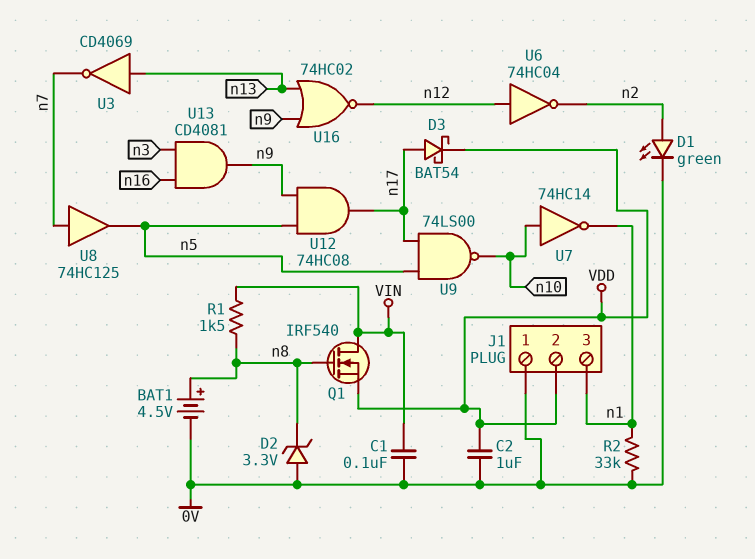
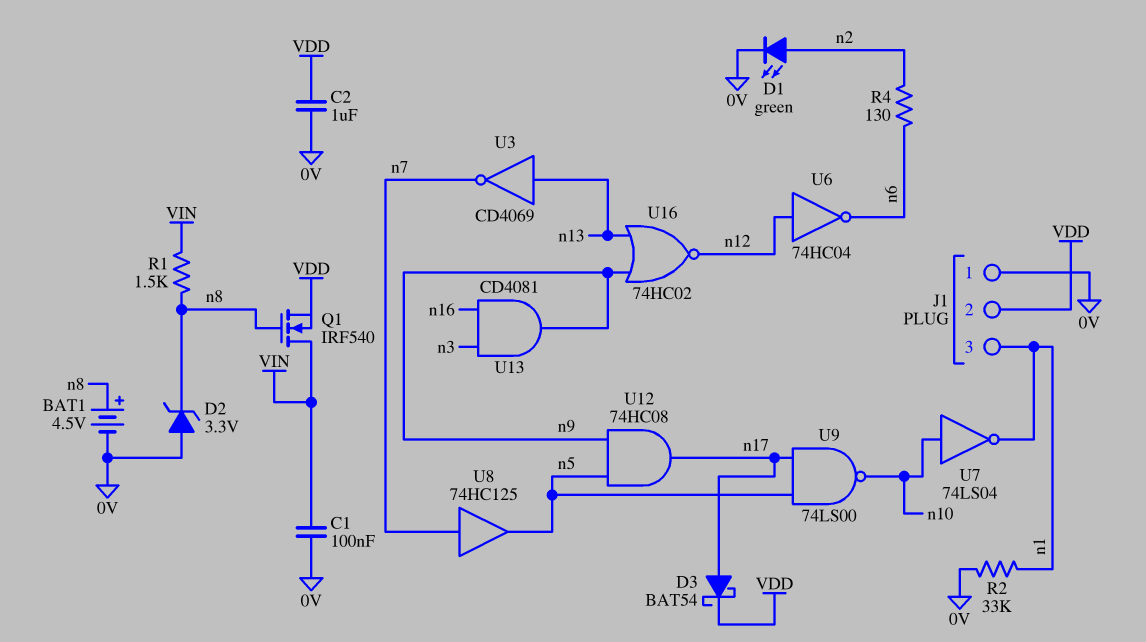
R4: none -> 130 (n2, n6)
U6: NOT 74HC04 (in n12, out n2) -> NOT 74HC04 (in n12, out n6)
U7: NOT 74HC14 (in n10, out n1) -> NOT 74LS04 (in n10, out n1)

